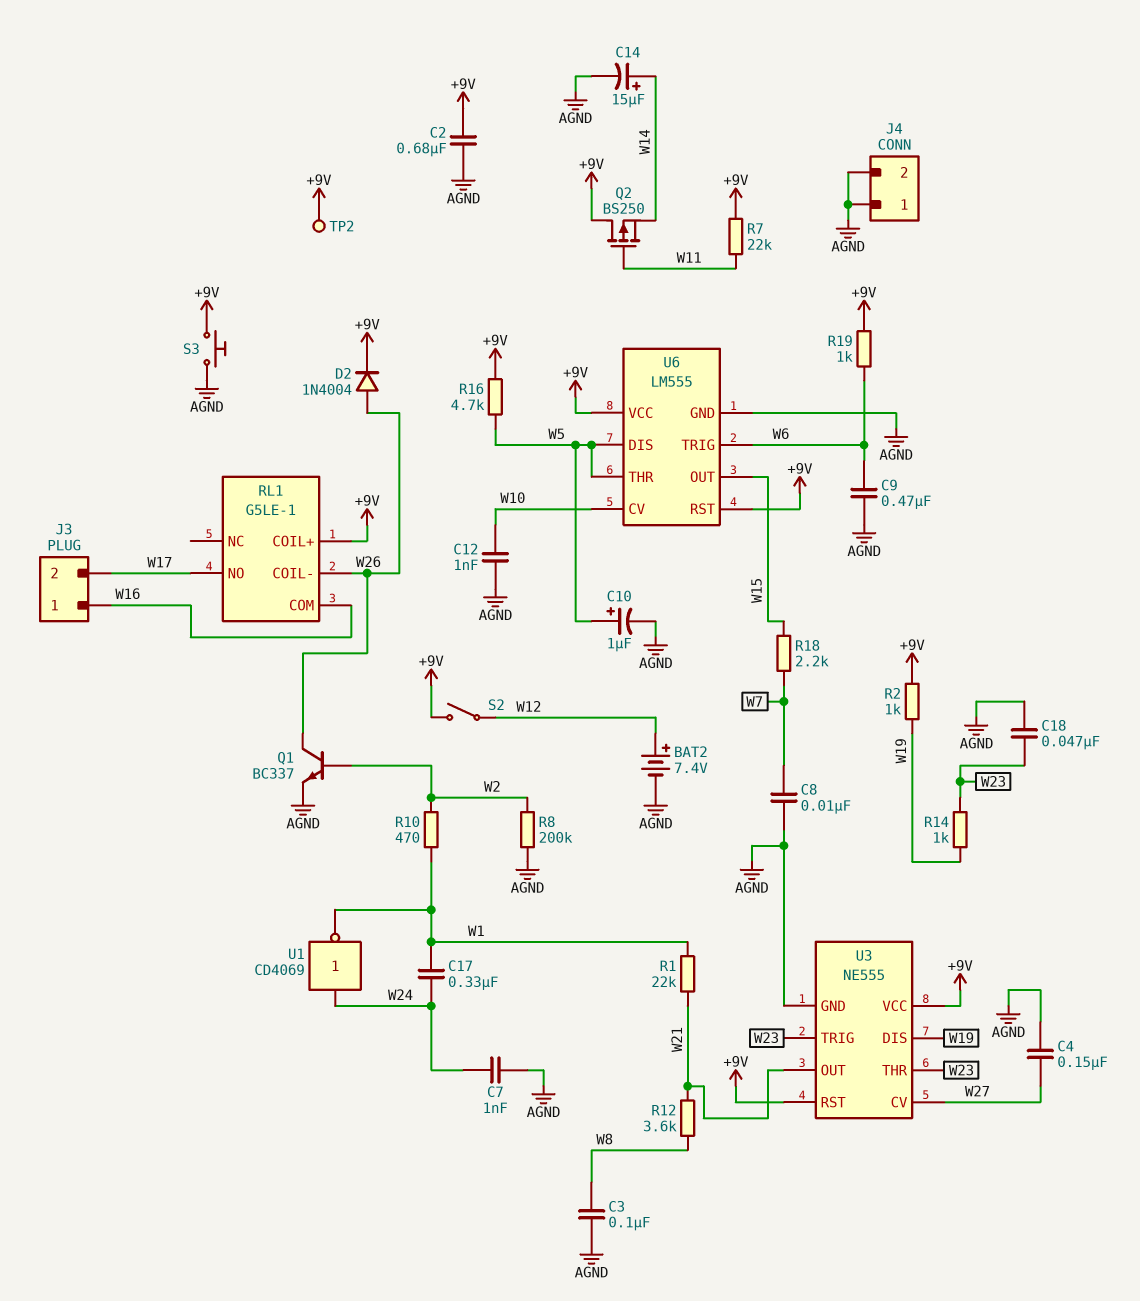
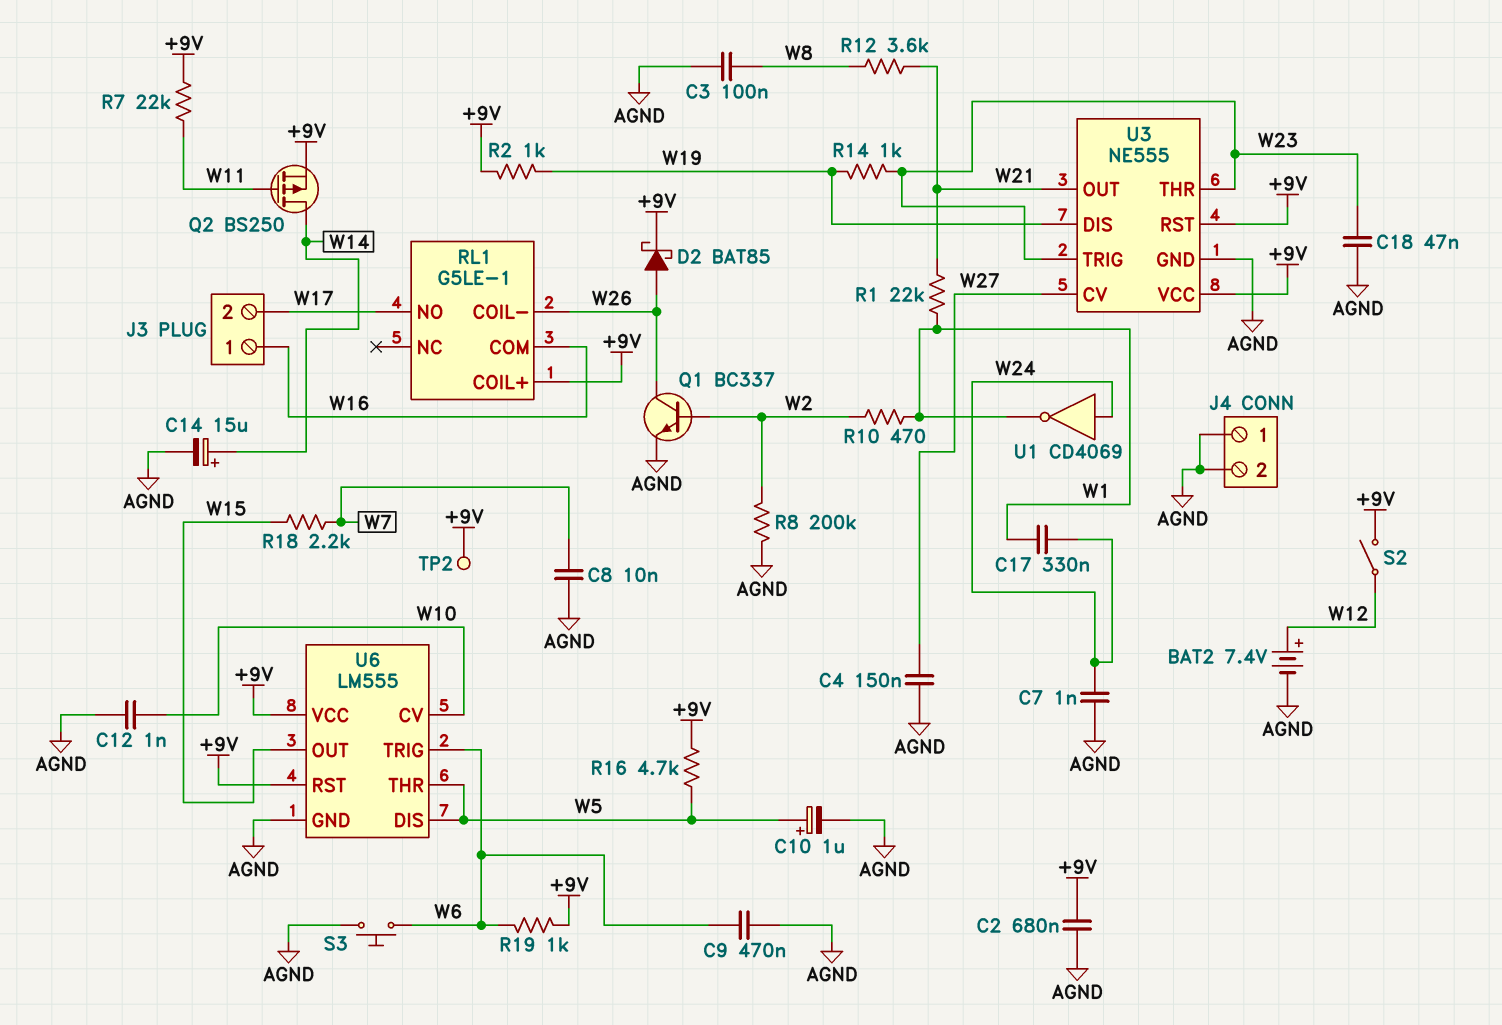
D2: diode 1N4004 (A W26, K +9V) -> schottky BAT85 (A W26, K +9V)
Q2: PMOS BS250 (G W11, D +9V, S W14) -> PMOS BS250 (G W11, D W14, S +9V)
S3: button (+9V, AGND) -> button (AGND, W6)

